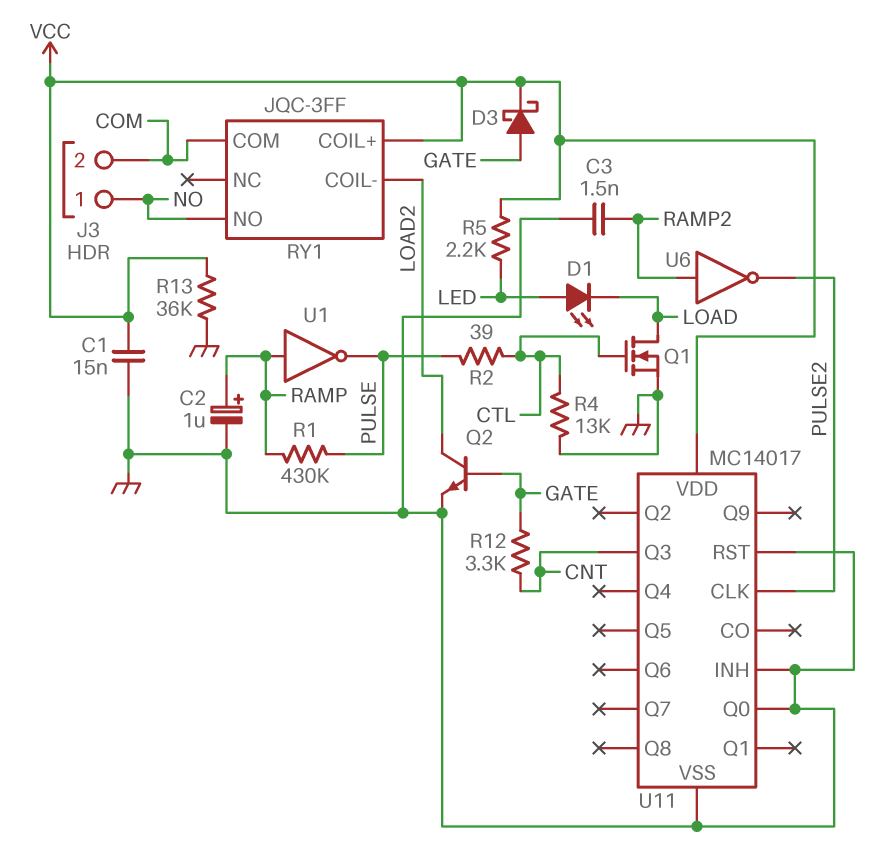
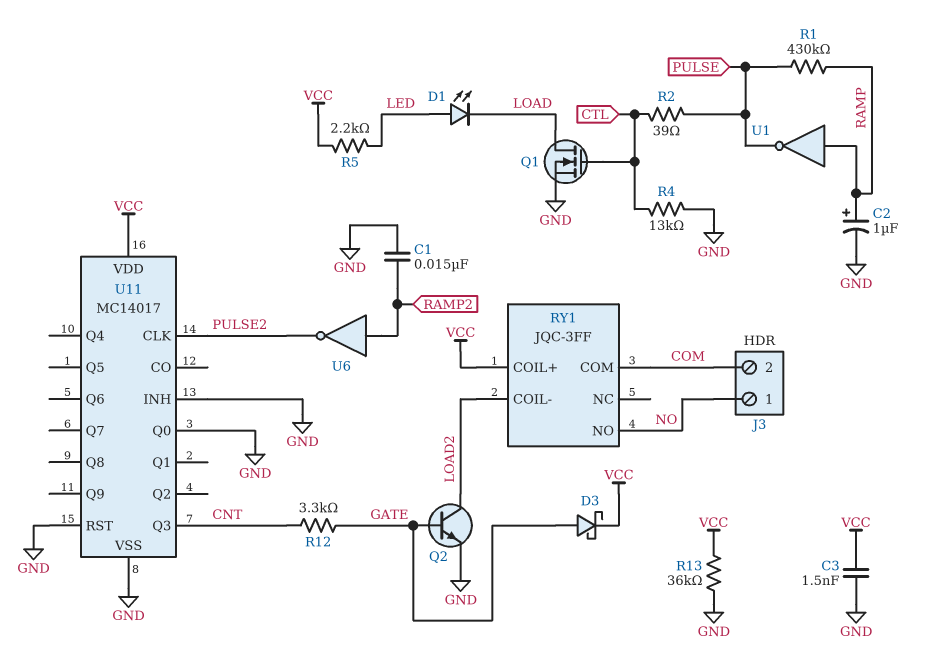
C1: 15nF (GND, VCC) -> 15nF (GND, RAMP2)
C3: 1.5nF (GND, RAMP2) -> 1.5nF (GND, VCC)

